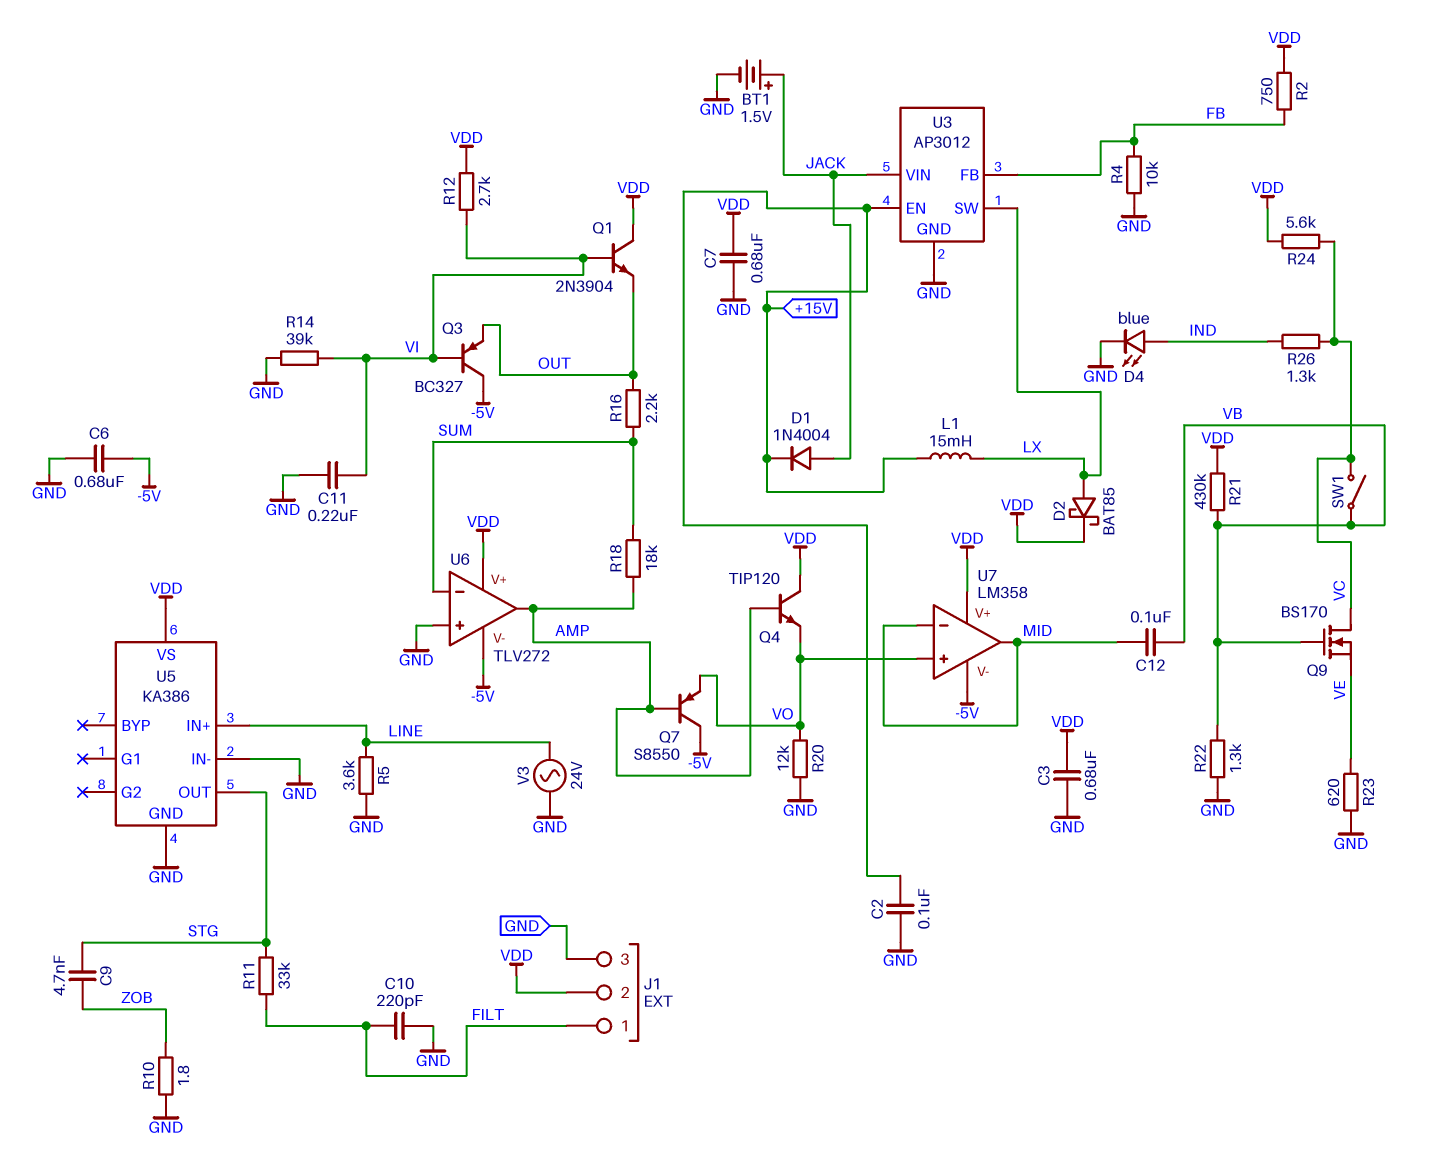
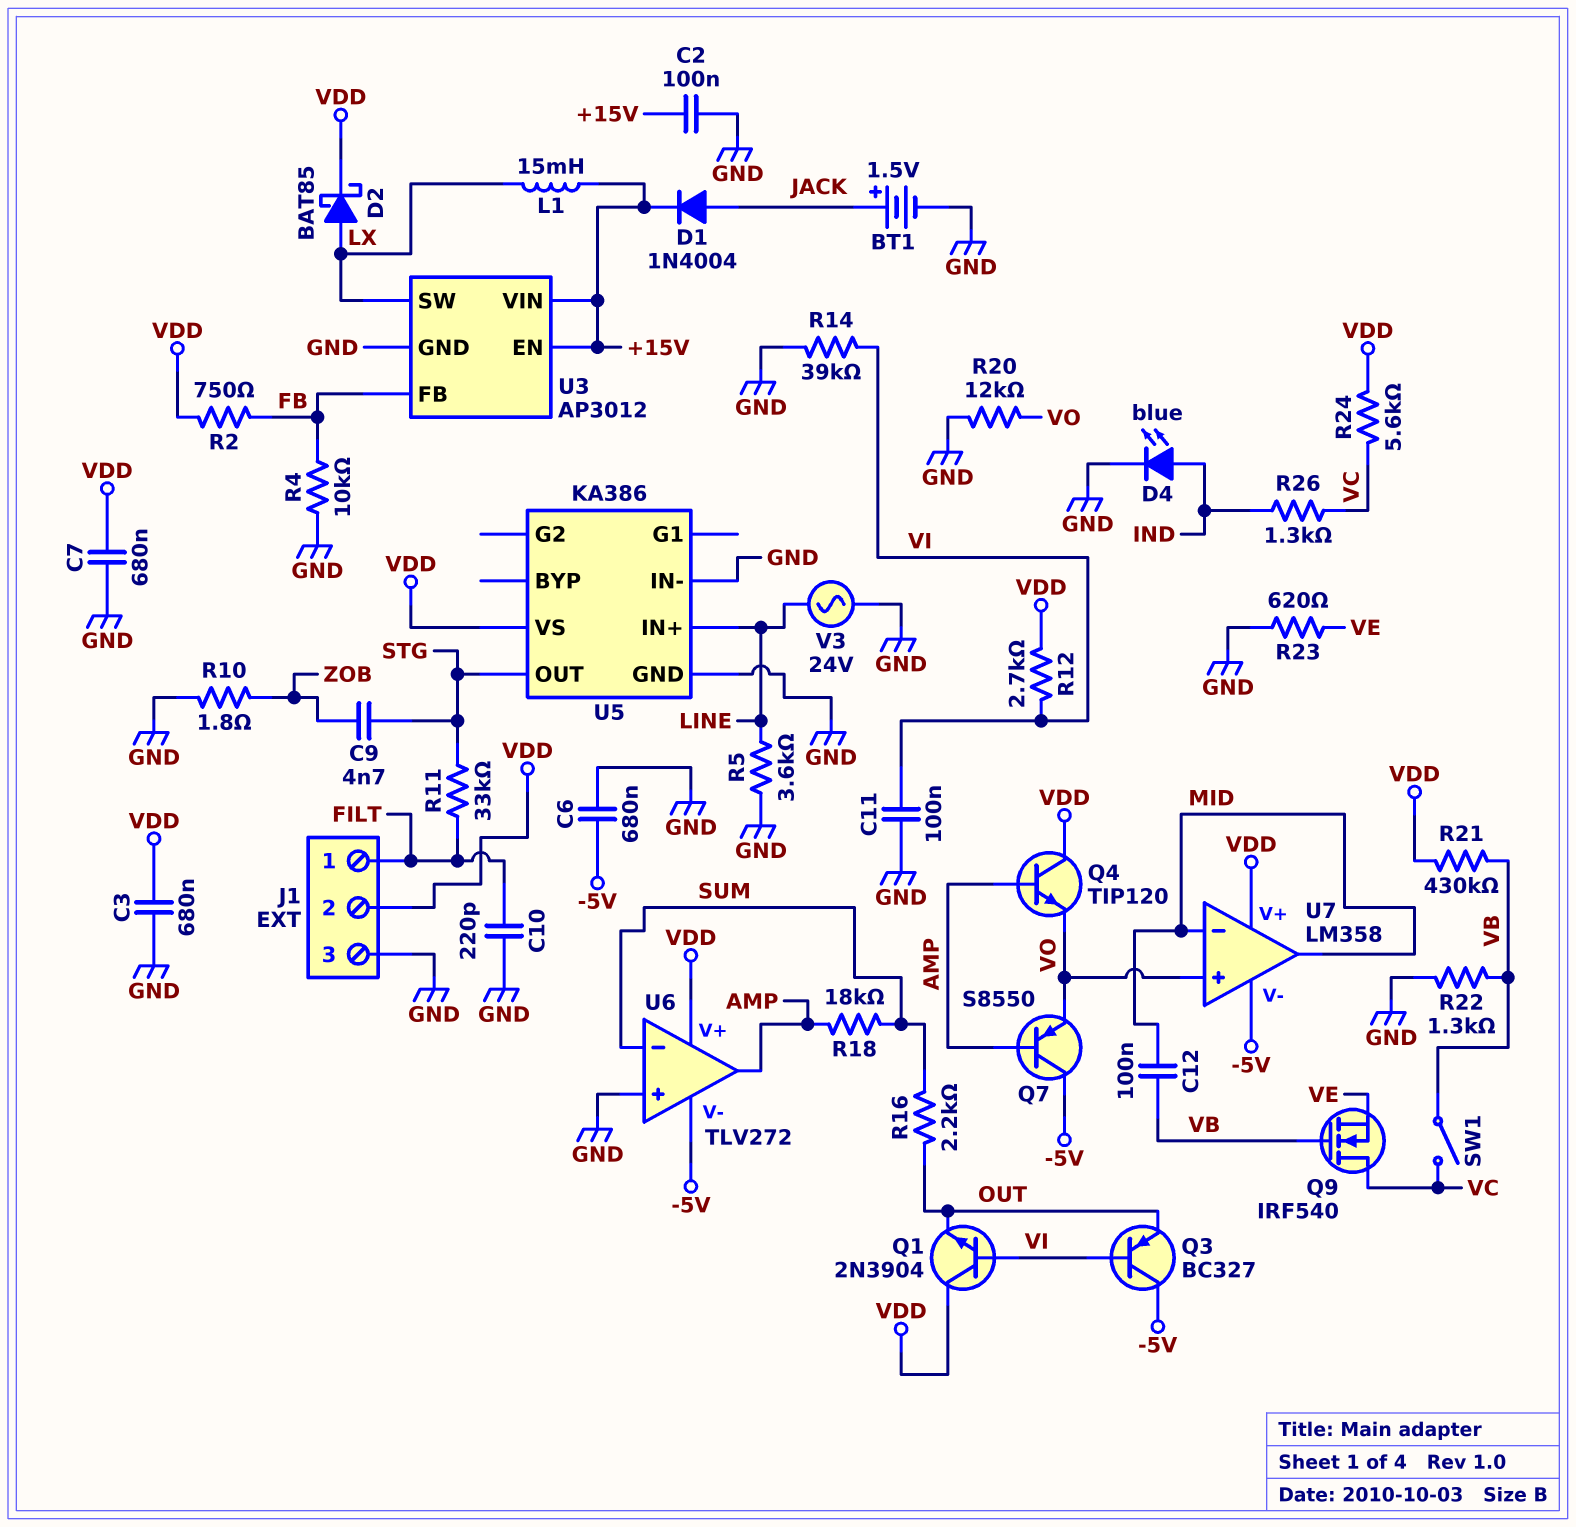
C11: 220nF (GND, VI) -> 100nF (GND, VI)
Q9: NMOS BS170 (G VB, D VC, S VE) -> NMOS IRF540 (G VB, D VC, S VE)
U3 pin VIN: JACK -> +15V

